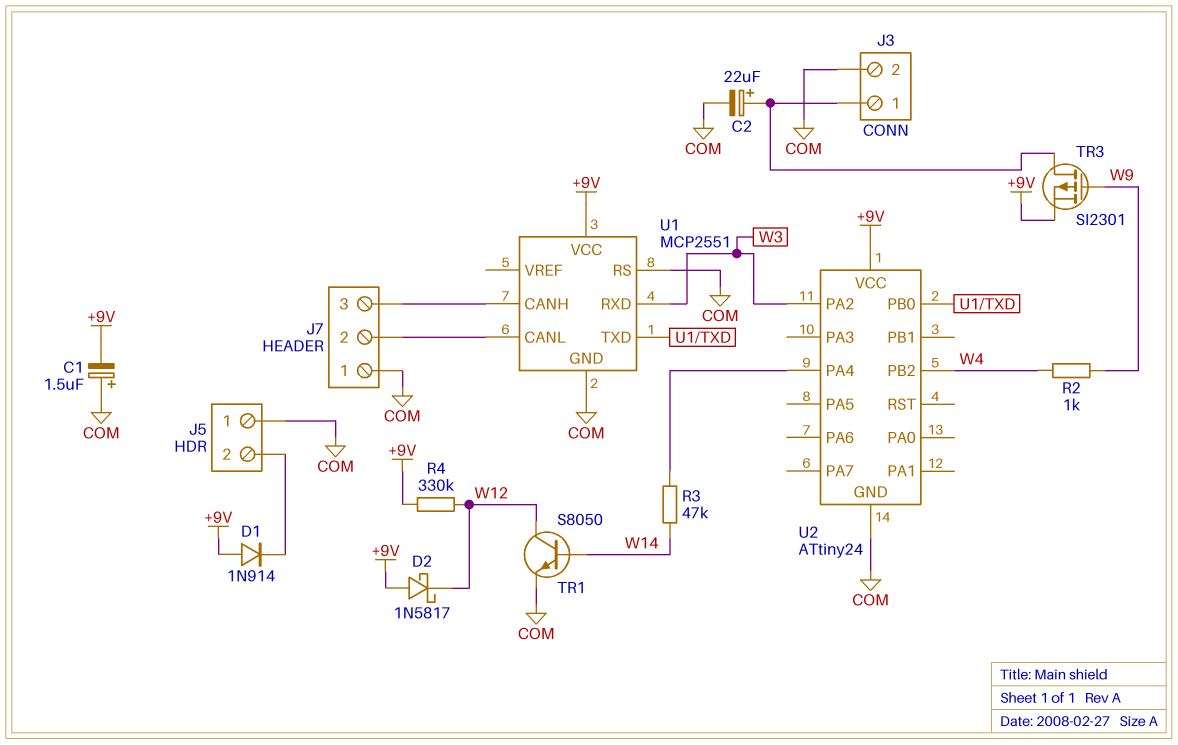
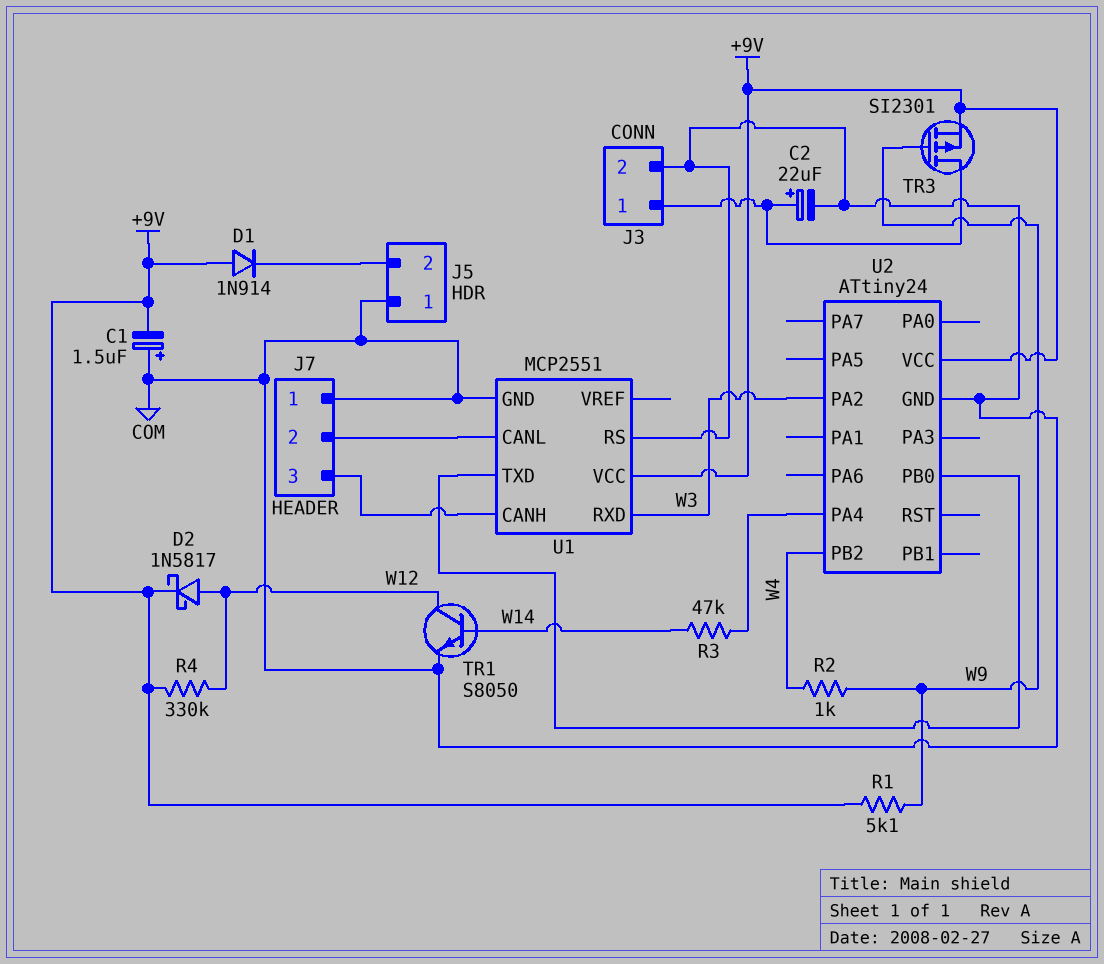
D2: schottky 1N5817 (A +9V, K W12) -> schottky 1N5817 (A W12, K +9V)
R1: none -> 5.1k (+9V, W9)

